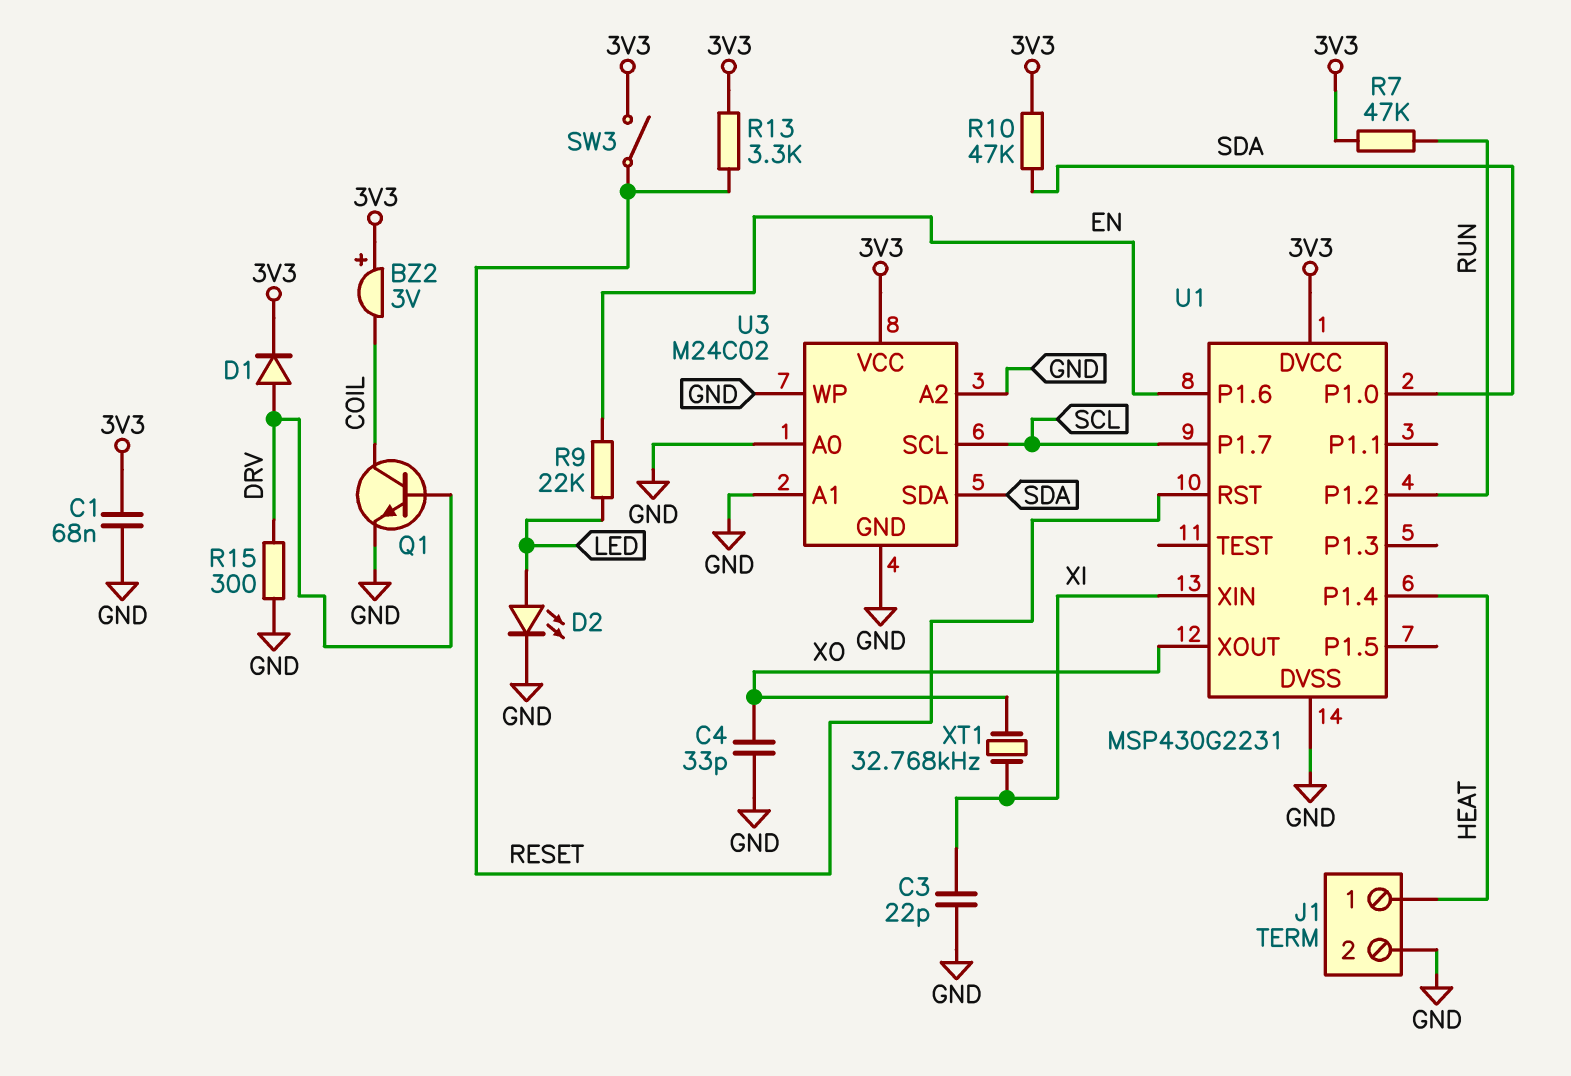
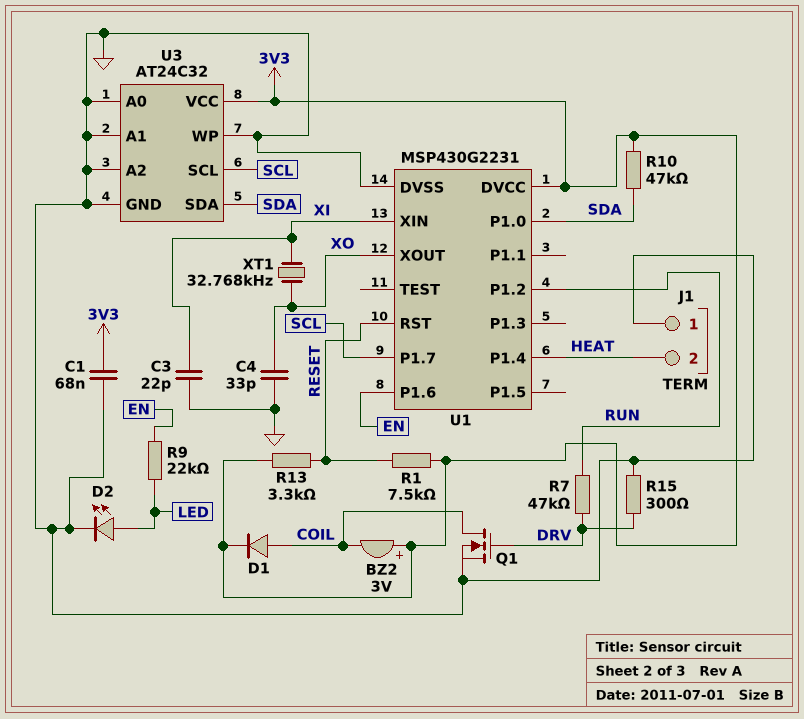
D1: diode (A DRV, K 3V3) -> diode (A COIL, K 3V3)
J1 pin 1: HEAT -> GND
J1 pin 2: GND -> HEAT
Q1: NPN (B DRV, C COIL, E GND) -> NMOS (G DRV, D COIL, S GND)
R1: none -> 7.5k (3V3, RESET)
R7: 47k (3V3, RUN) -> 47k (DRV, RUN)
SW3: switch (3V3, RESET) -> none
U3: M24C02 -> AT24C32

